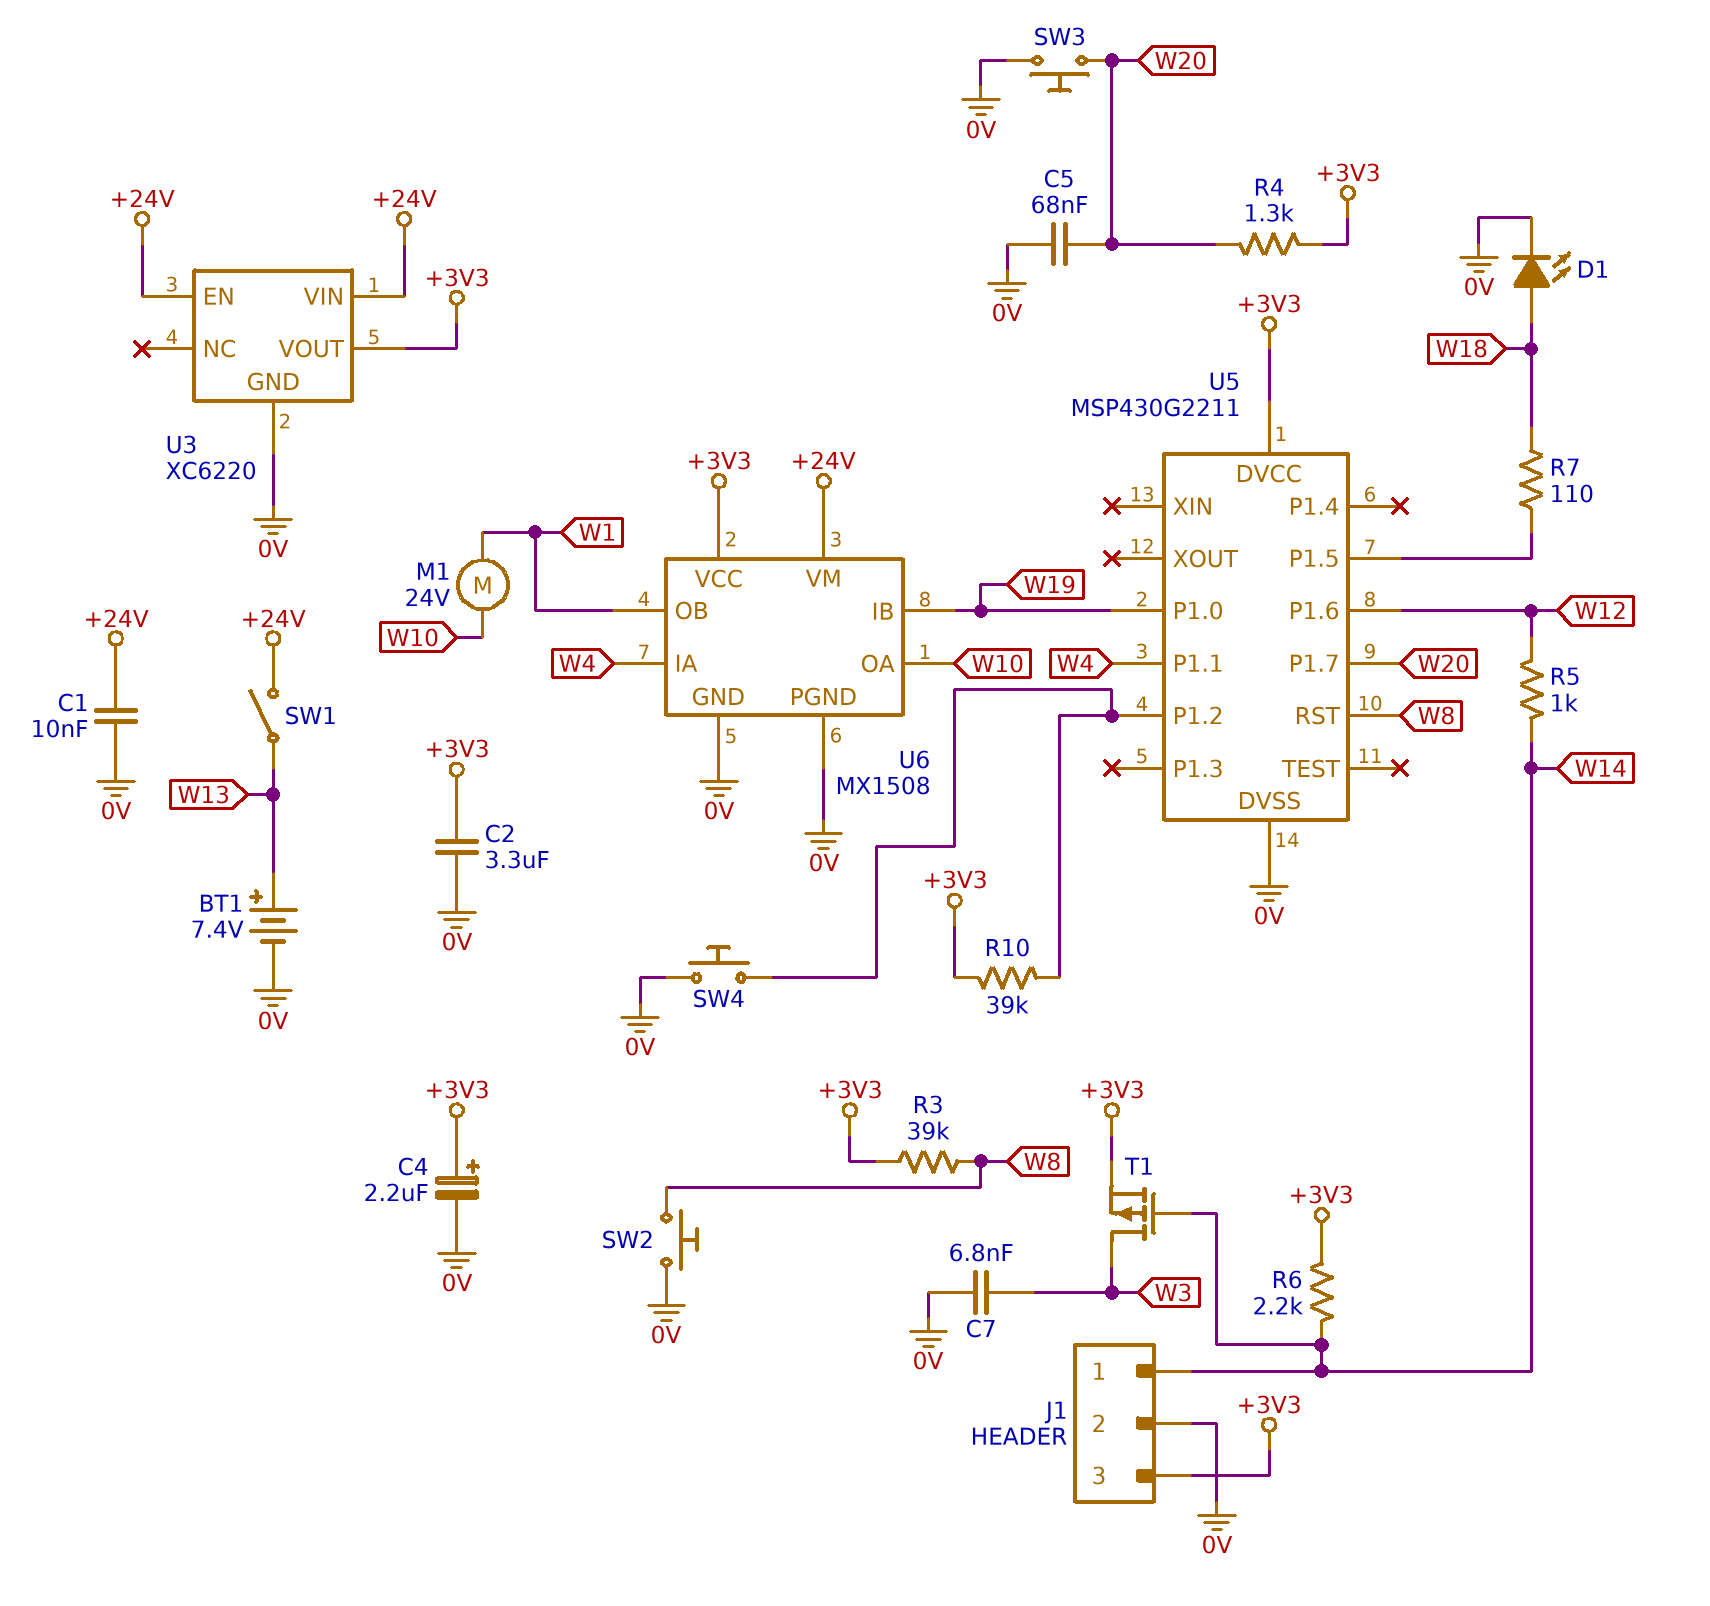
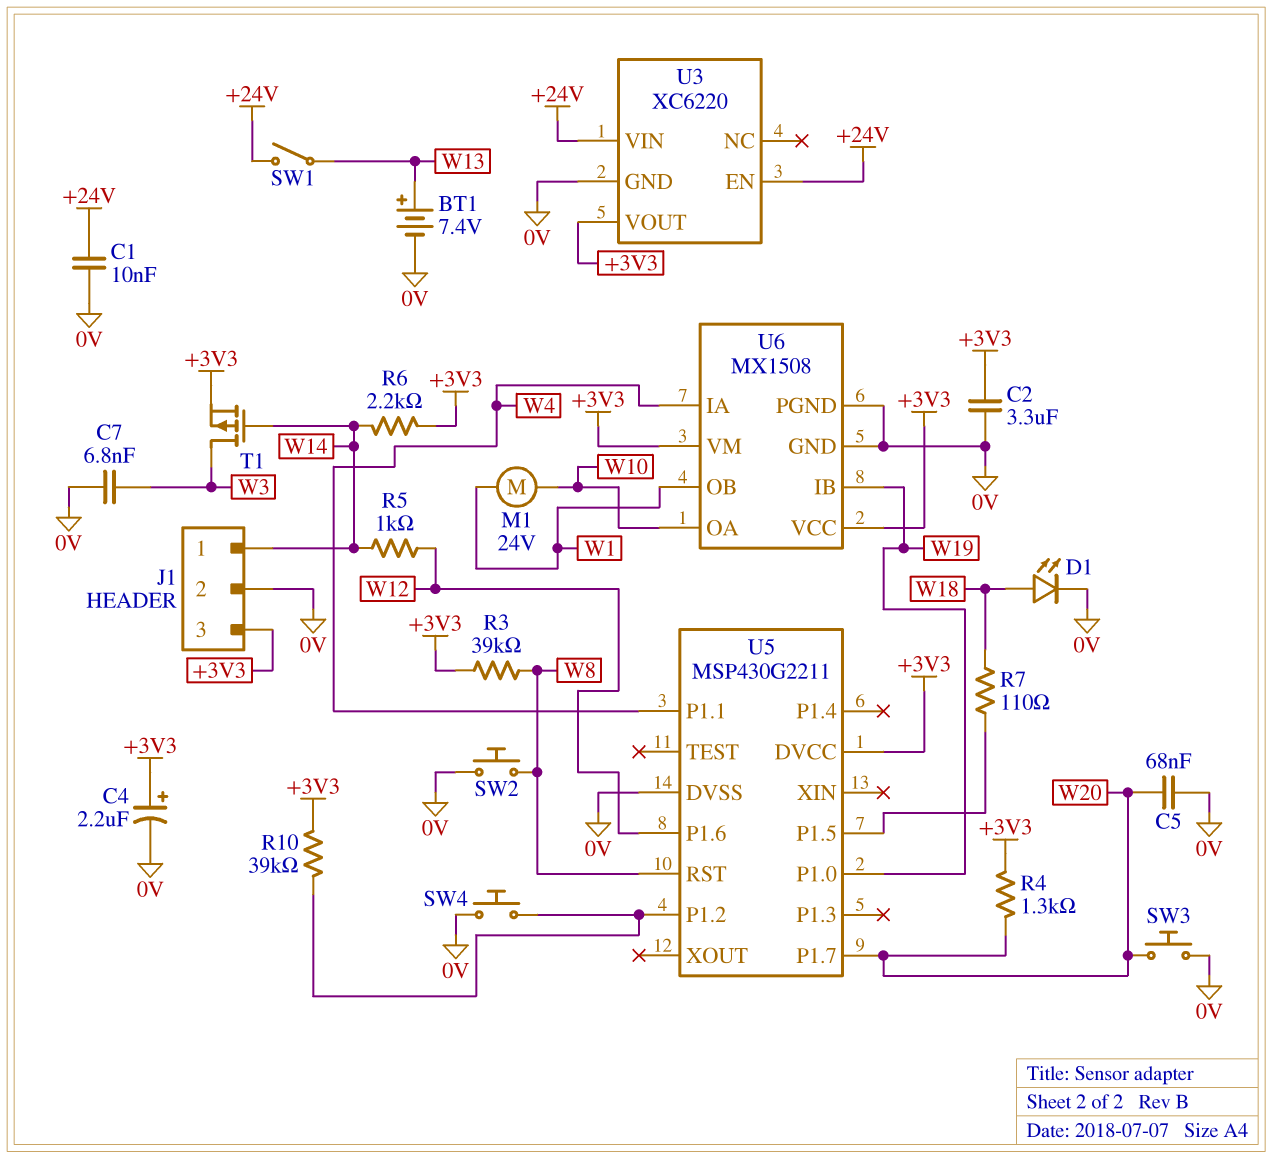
U6 pin VM: +24V -> +3V3

